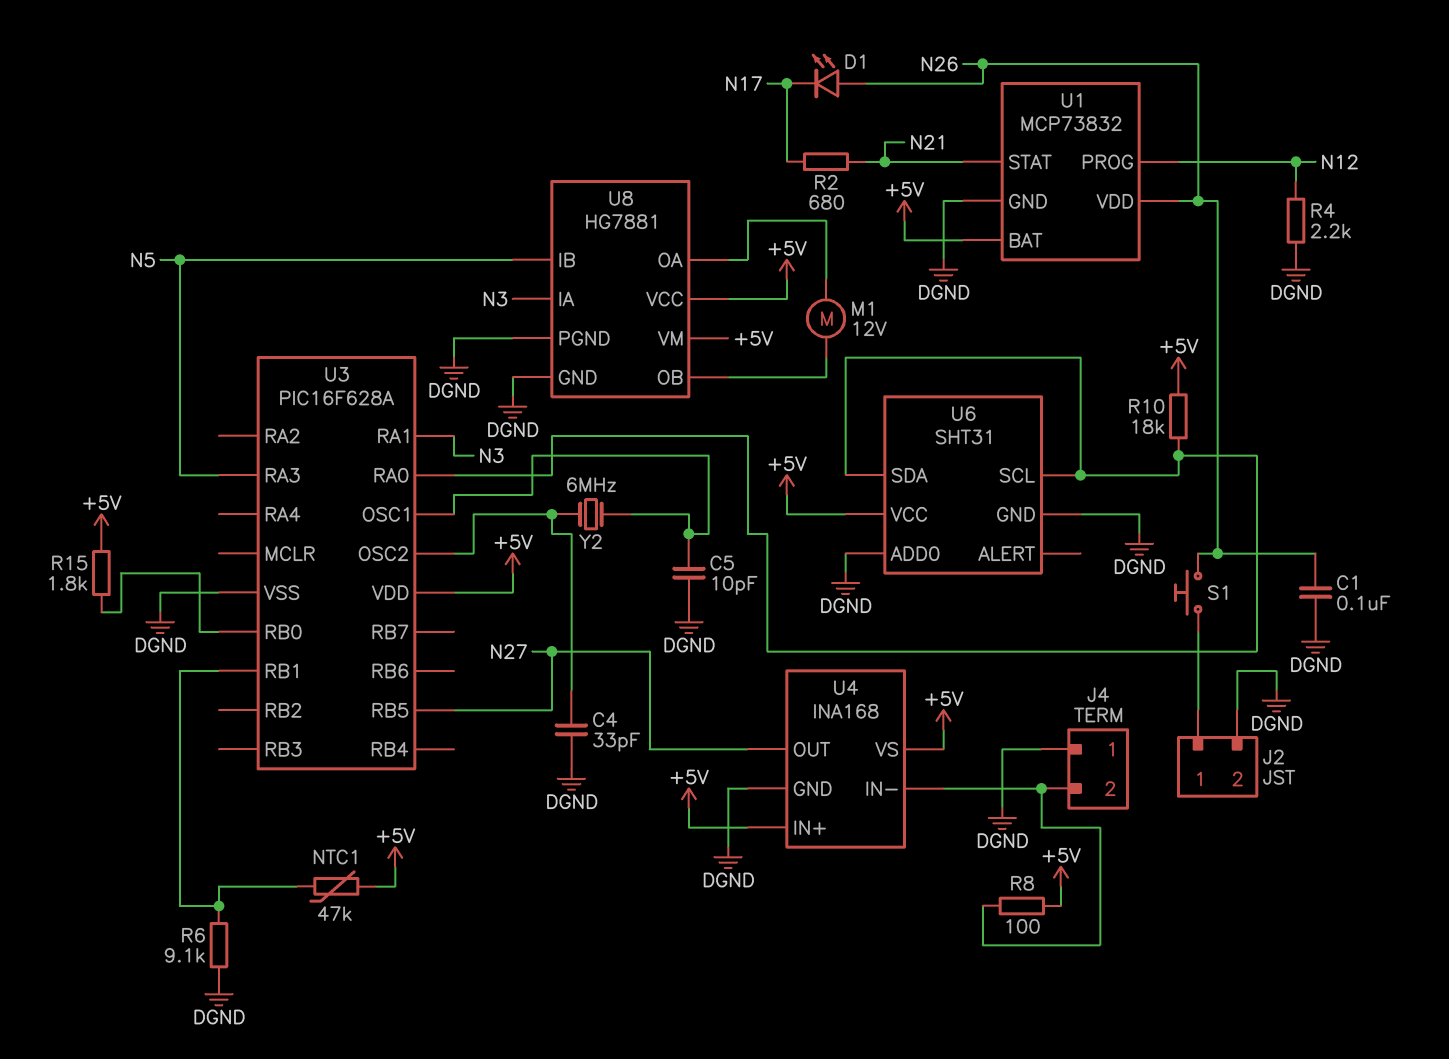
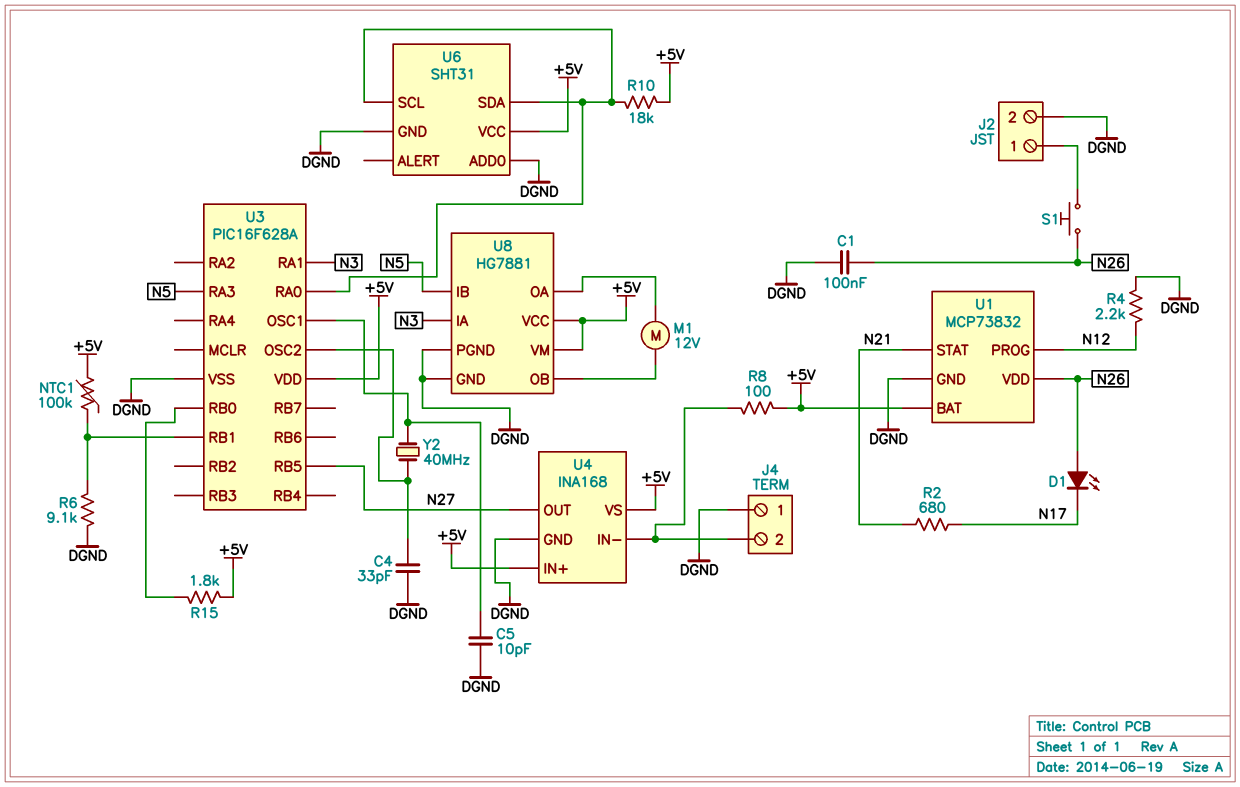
NTC1: 47k (+5V, U3/RB1) -> 100k (+5V, U3/RB1)
Y2: 6MHz (U3/OSC1, U3/OSC2) -> 40MHz (U3/OSC1, U3/OSC2)

